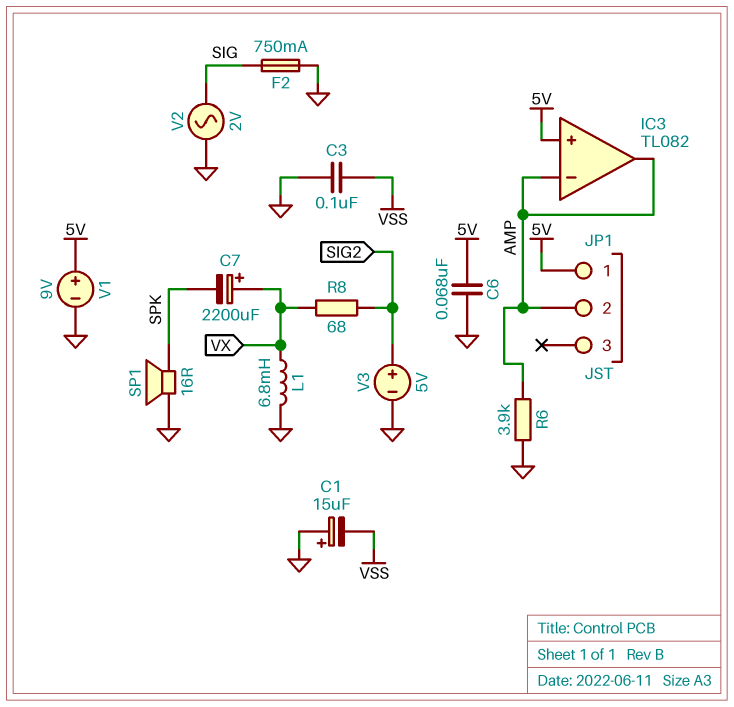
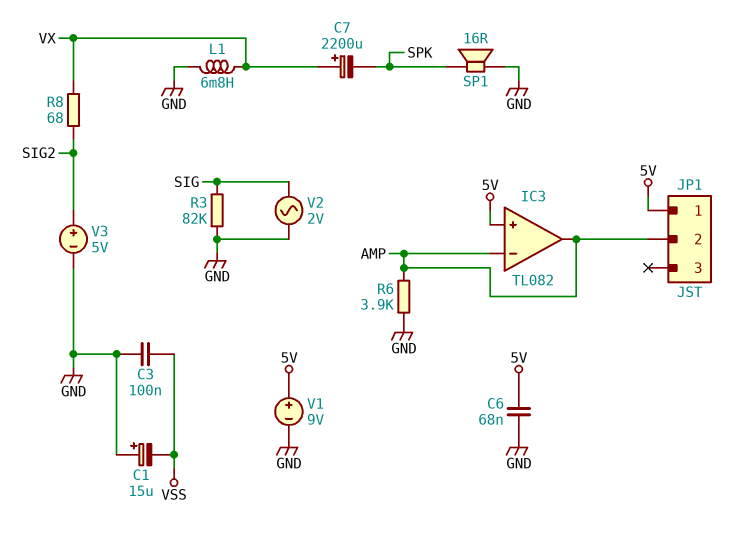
F2: 750mA (GND, SIG) -> none
R3: none -> 82k (GND, SIG)

